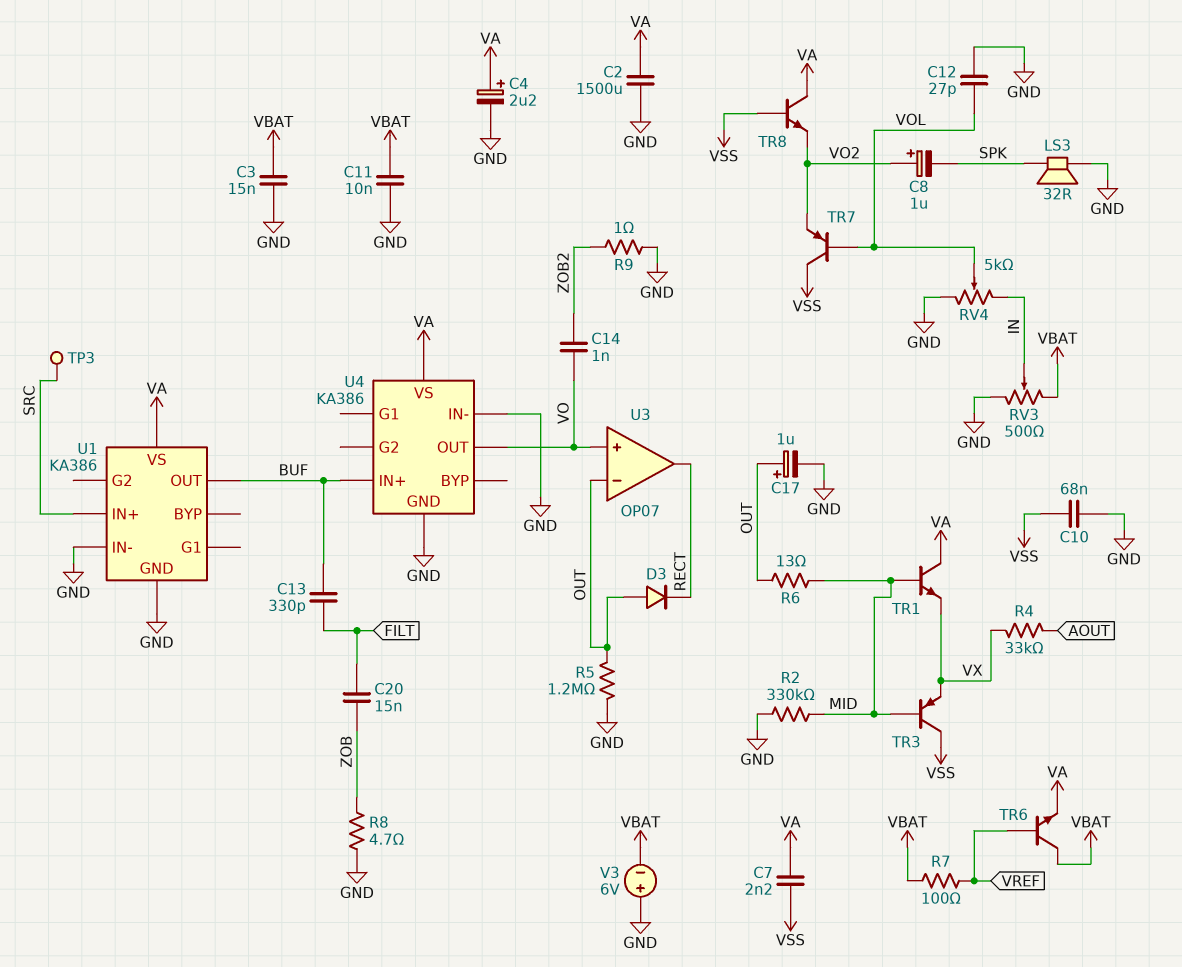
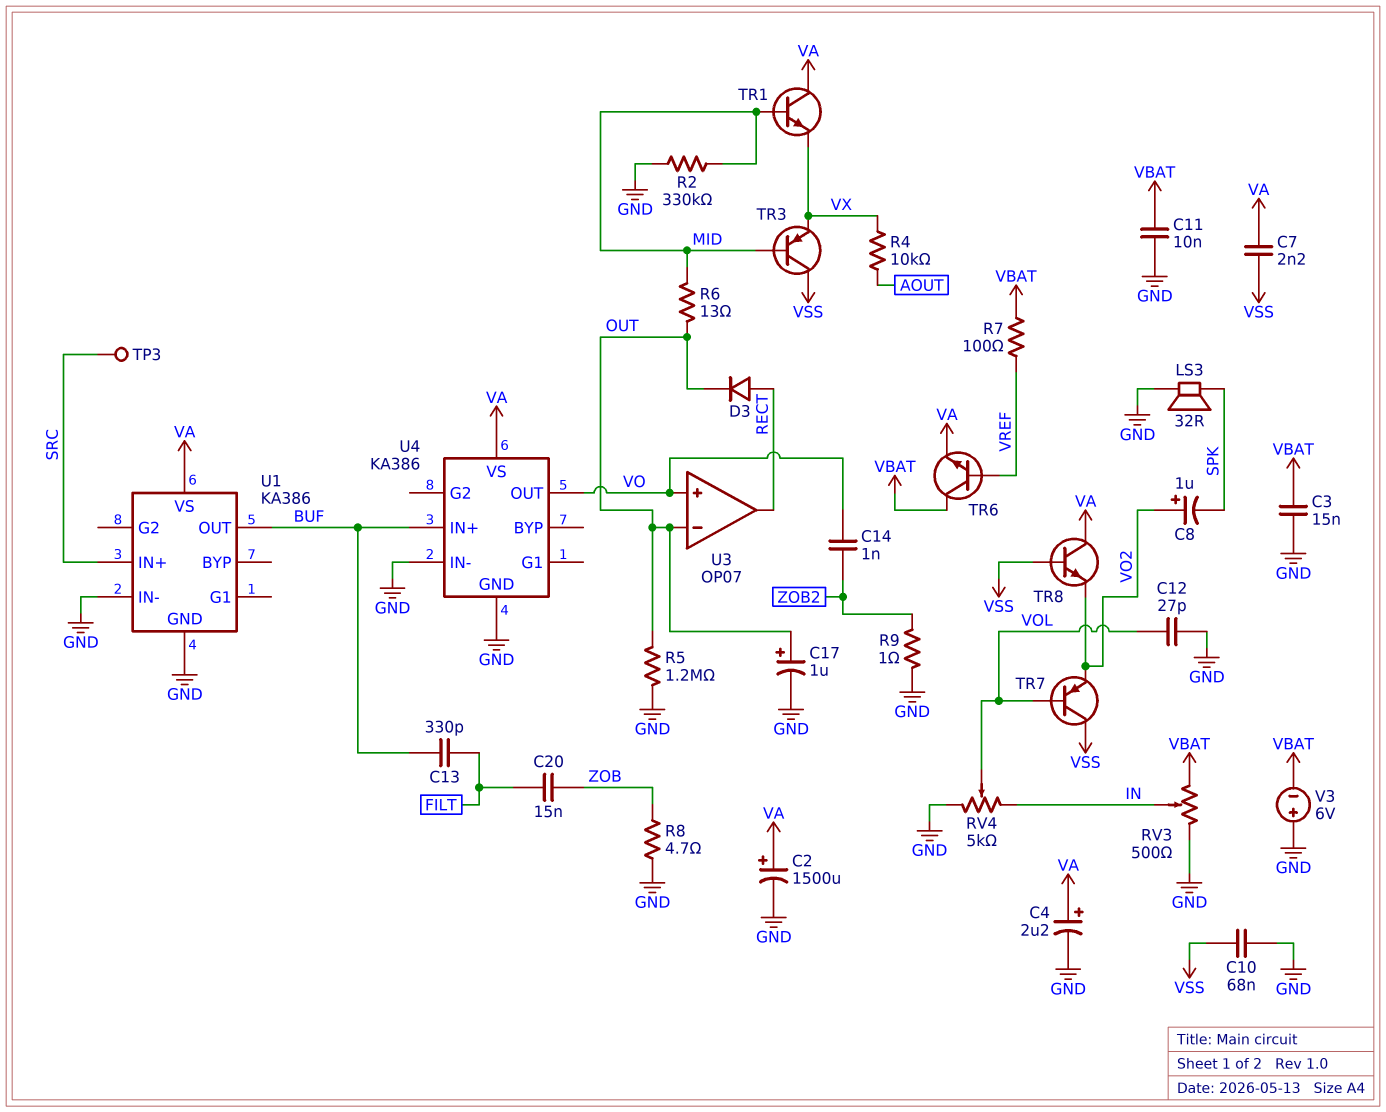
C2: 1500uF (GND, VA) -> 1500uF (plus VA, minus GND)
D3: diode (A OUT, K RECT) -> diode (A RECT, K OUT)
R4: 33k (AOUT, VX) -> 10k (AOUT, VX)

